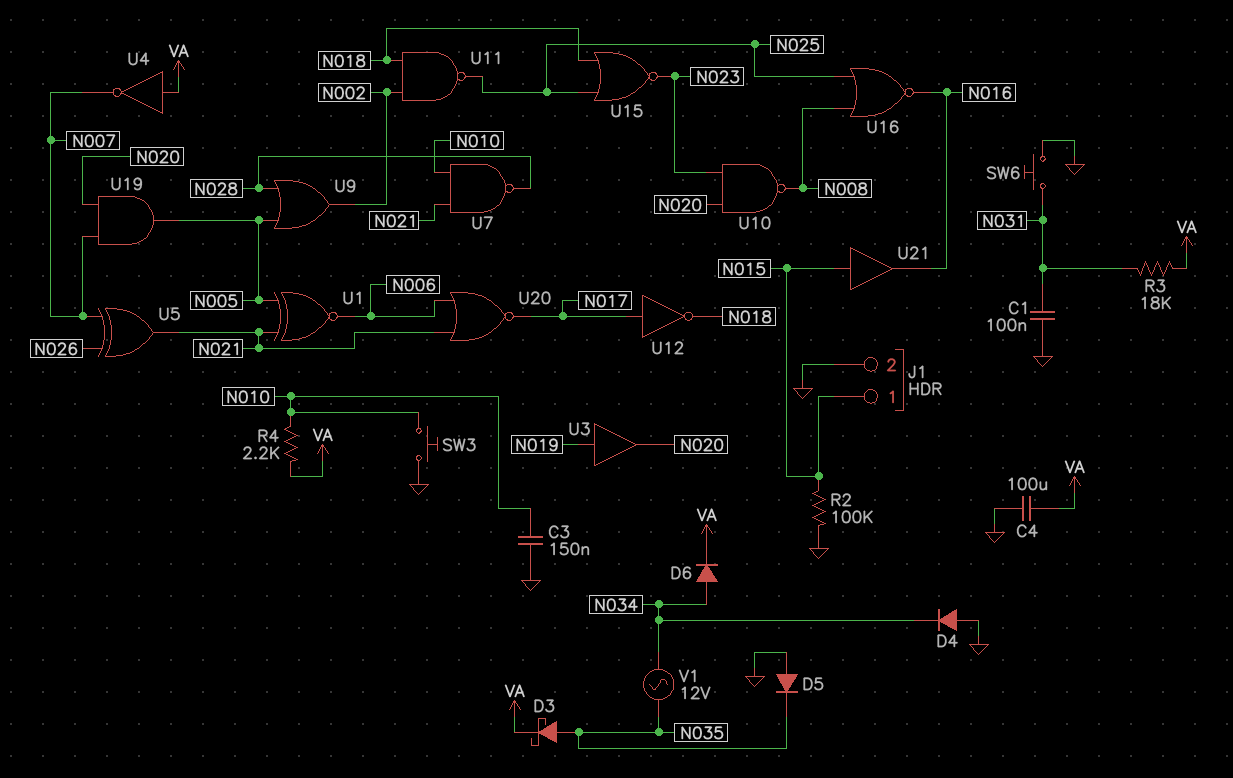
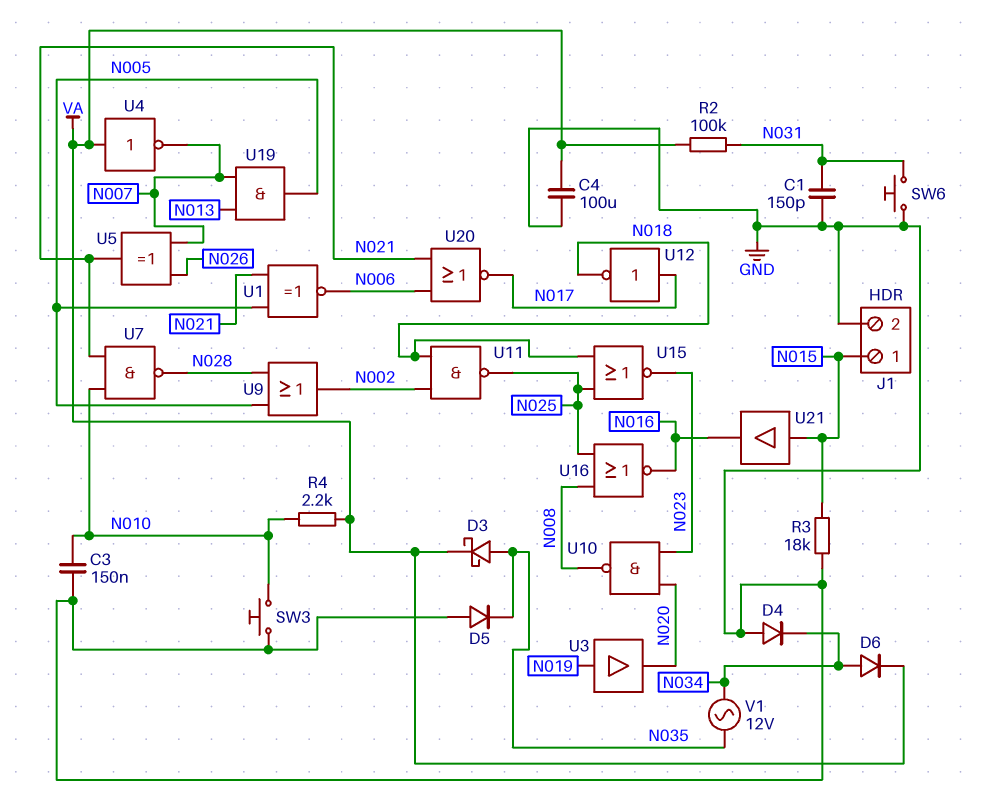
C1: 100nF (GND, N031) -> 150pF (GND, N031)
R2: 100k (GND, N015) -> 100k (N031, VA)
R3: 18k (N031, VA) -> 18k (GND, N015)
U19: AND (in N007, in N020, out N005) -> AND (in N007, in N013, out N005)

